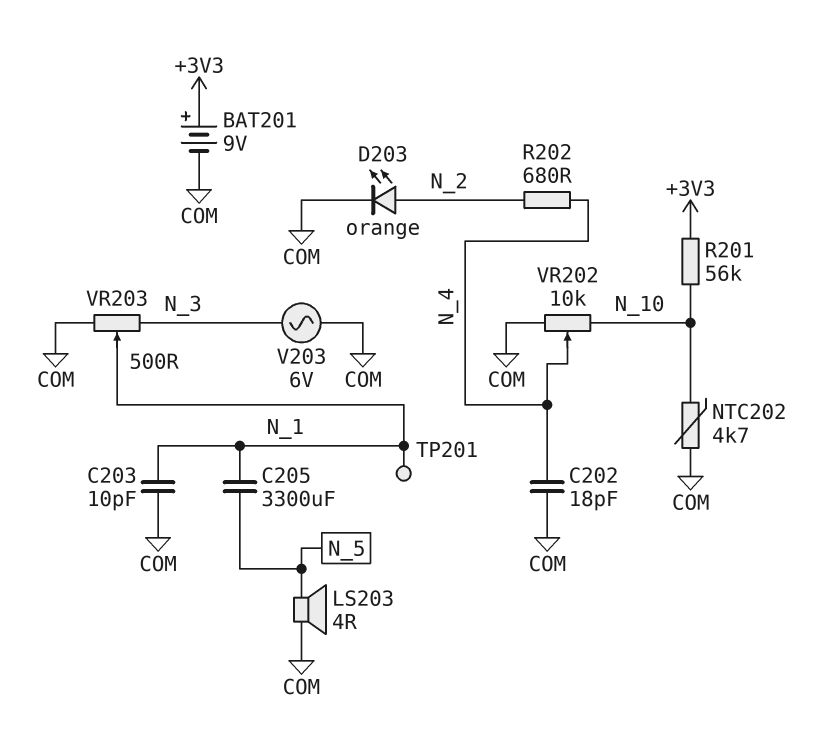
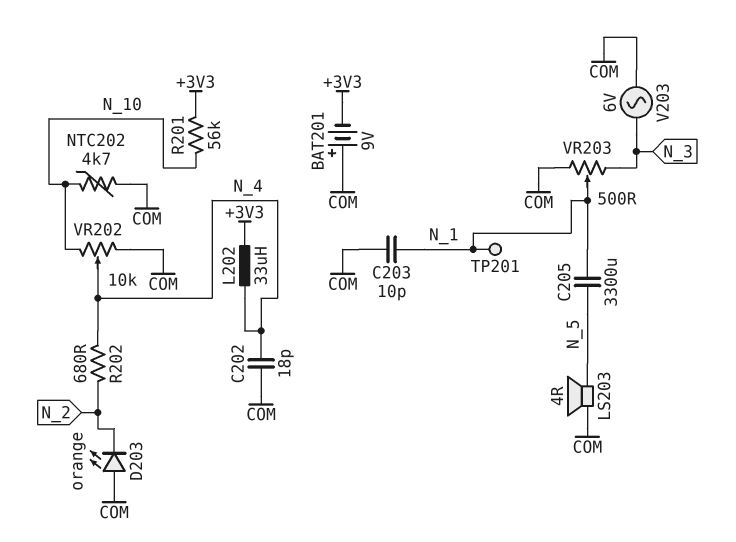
BAT201: 9V (plus +3V3, minus COM) -> 9V (plus COM, minus +3V3)
D203: LED orange (A N_2, K COM) -> LED orange (A COM, K N_2)
L202: none -> 33uH (+3V3, N_4)

